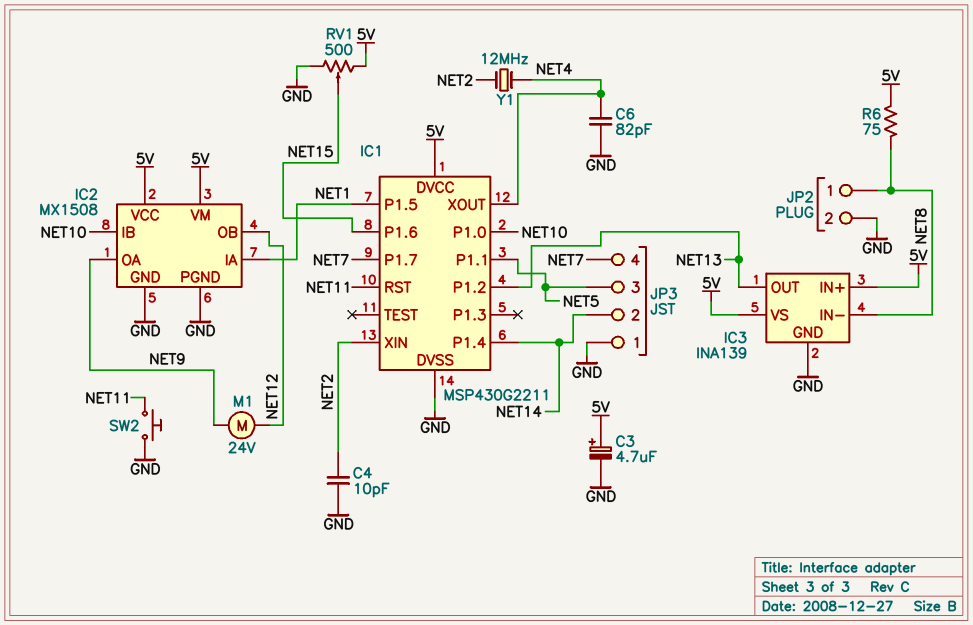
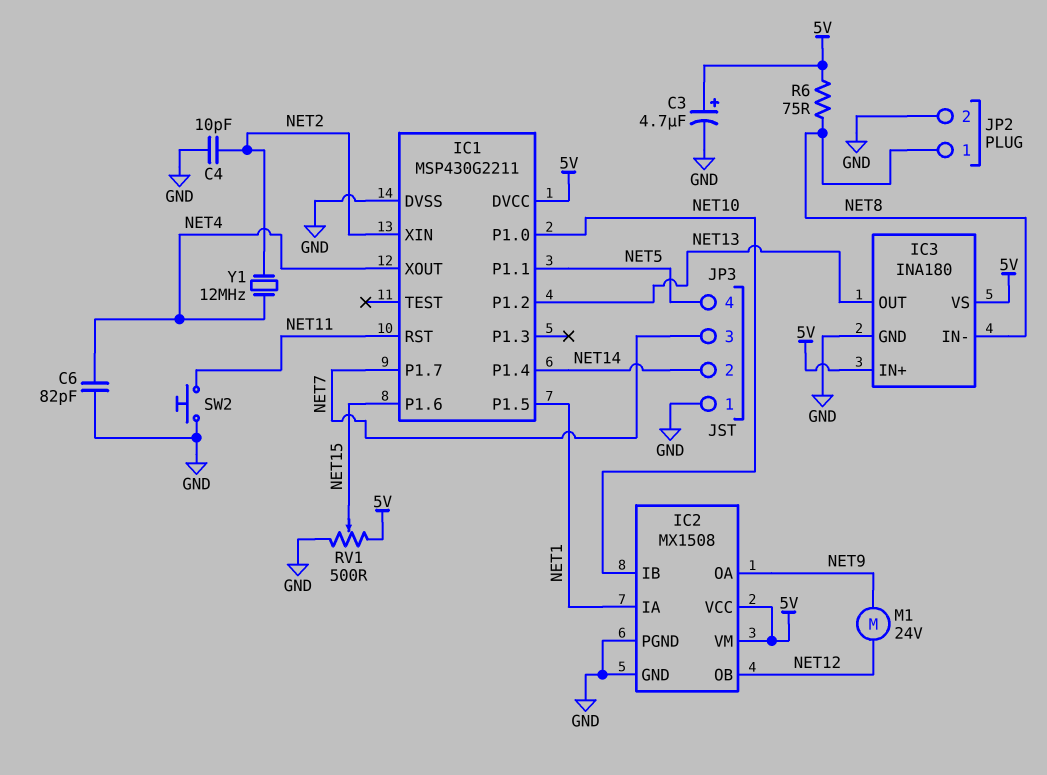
IC3: INA139 -> INA180
JP3 pin 3: NET5 -> NET7
JP3 pin 4: NET7 -> NET5

